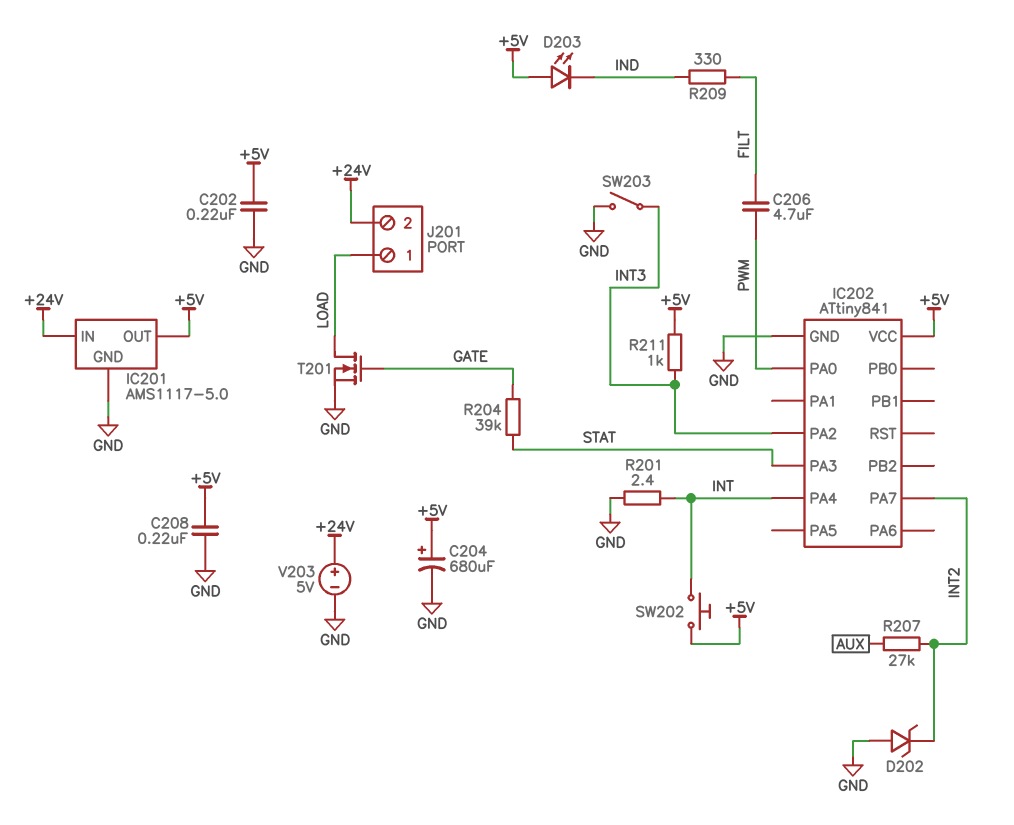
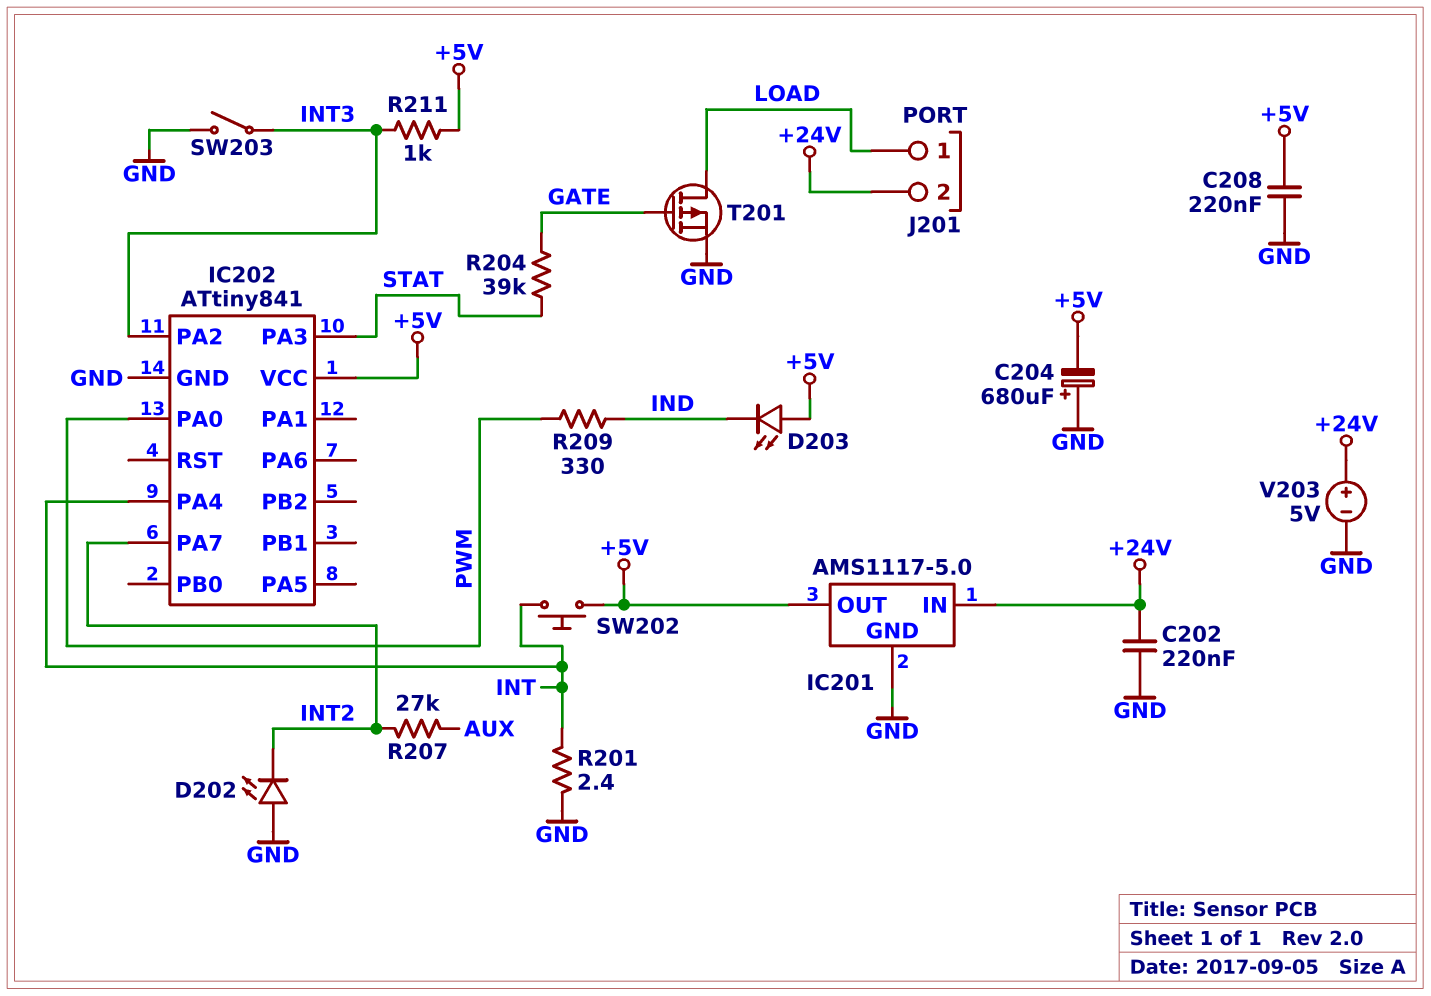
C202: 220nF (+5V, GND) -> 220nF (+24V, GND)
C204: 680uF (plus +5V, minus GND) -> 680uF (plus GND, minus +5V)
C206: 4.7uF (FILT, PWM) -> none
D202: zener (A GND, K INT2) -> LED (A GND, K INT2)
R209: 330 (FILT, IND) -> 330 (IND, PWM)
T201: NMOS (G GATE, D LOAD, S GND) -> PMOS (G GATE, D LOAD, S GND)

